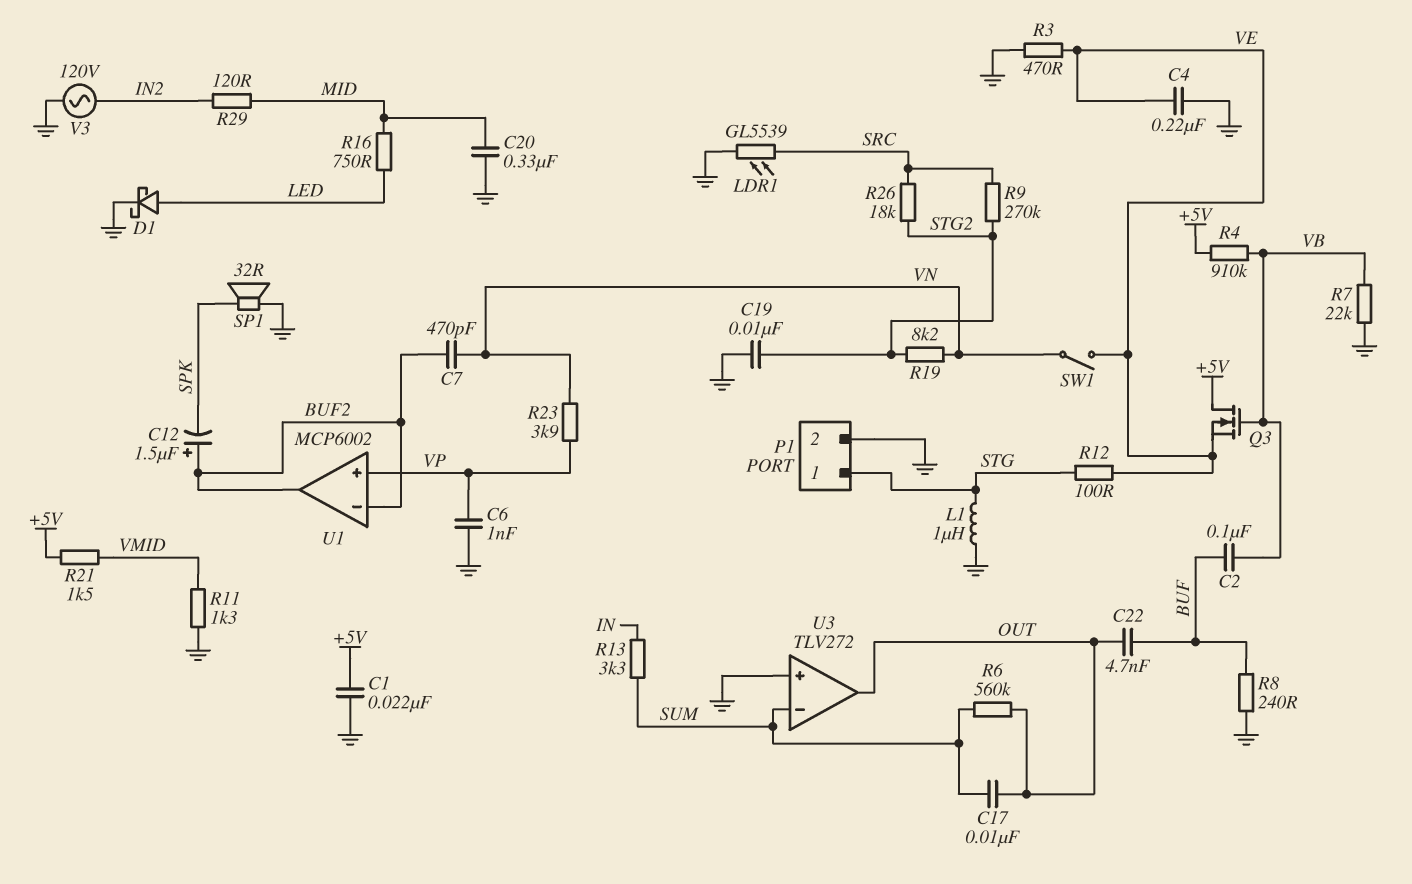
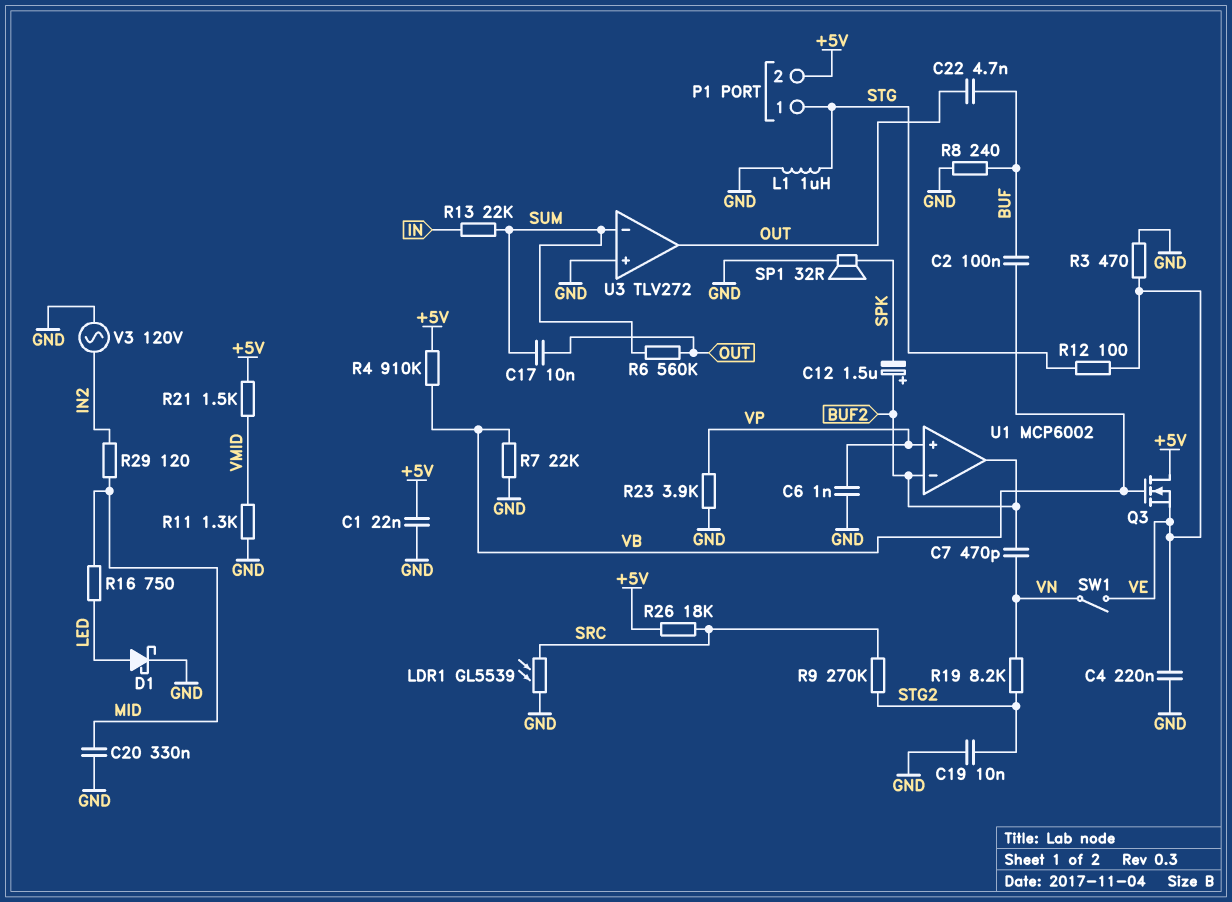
P1 pin 2: GND -> +5V
R13: 3.3k (IN, SUM) -> 22k (IN, SUM)
R23: 3.9k (VN, VP) -> 3.9k (GND, VP)
R26: 18k (SRC, STG2) -> 18k (+5V, SRC)

